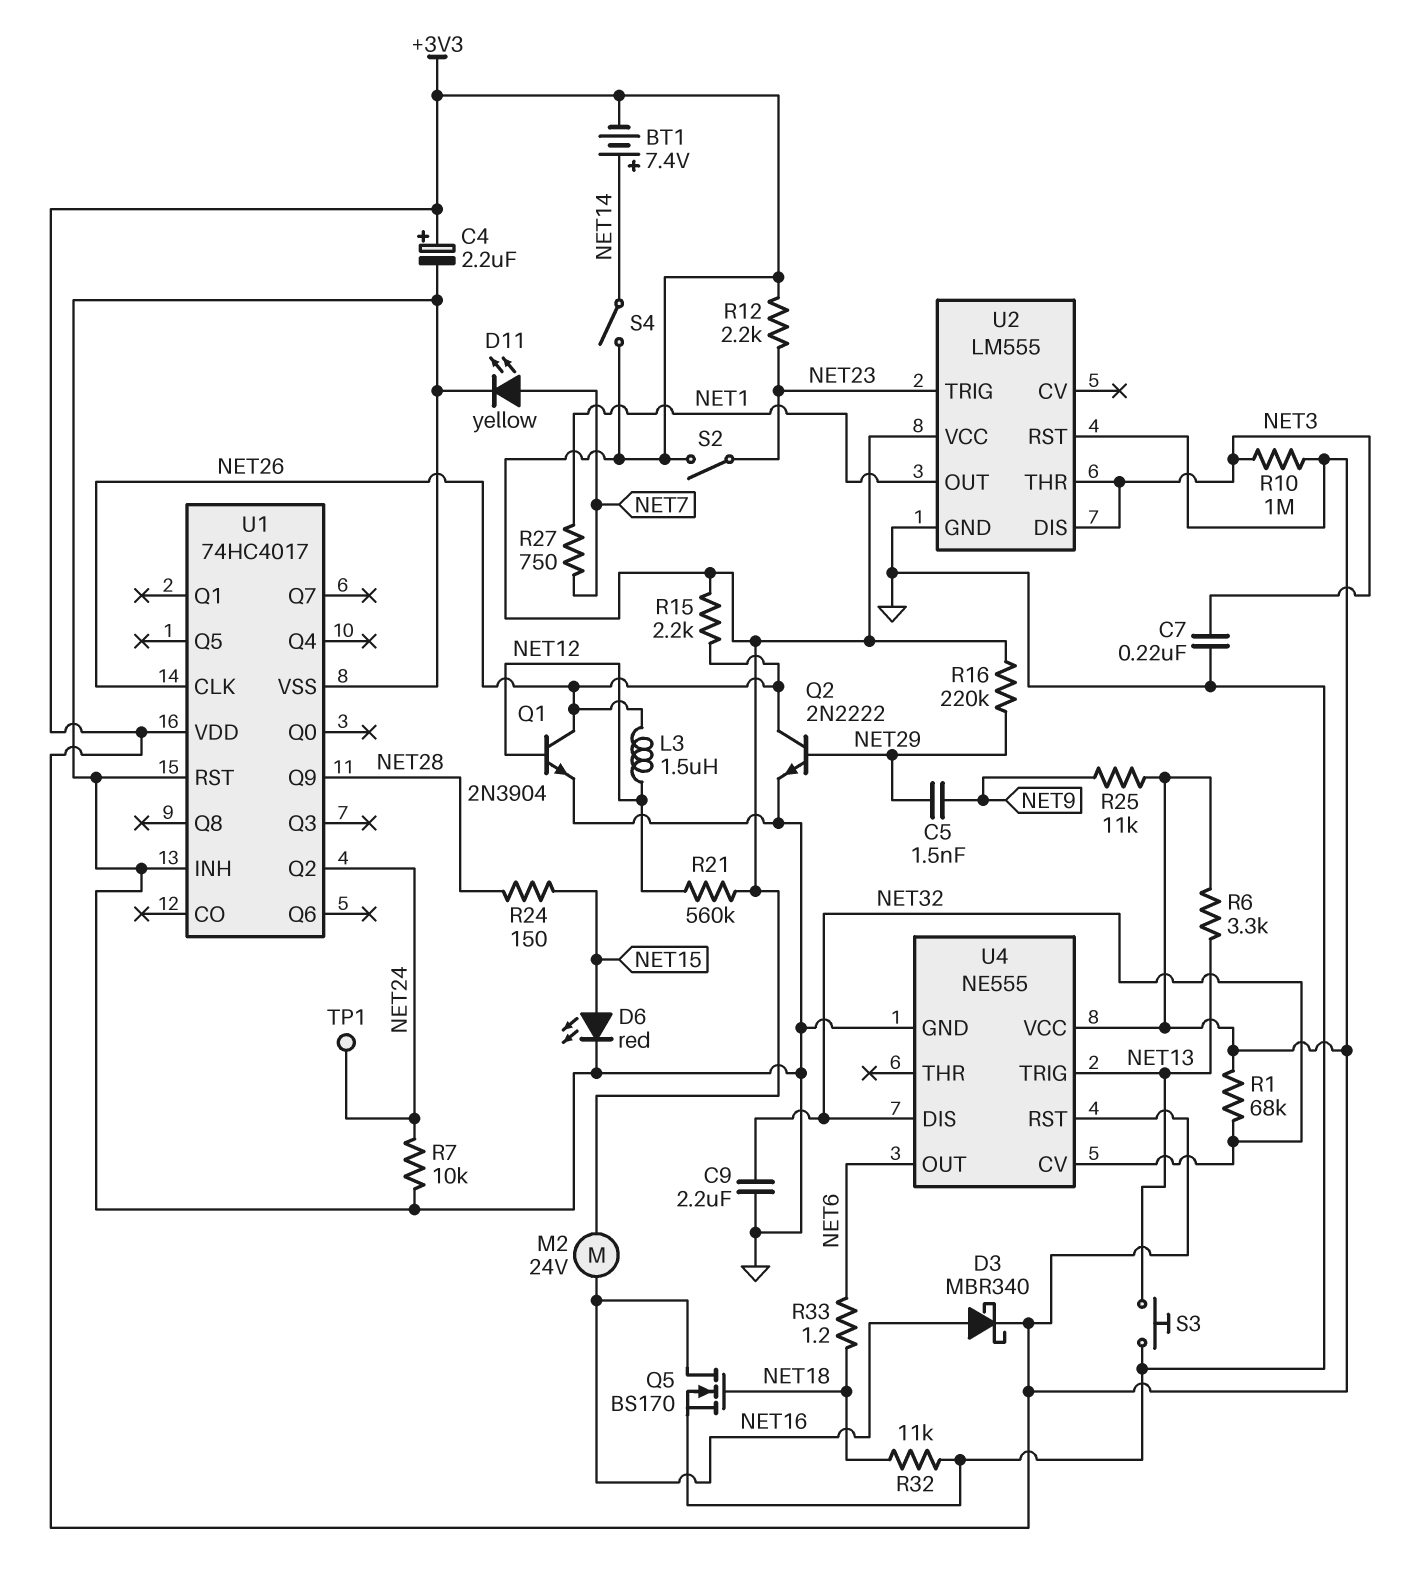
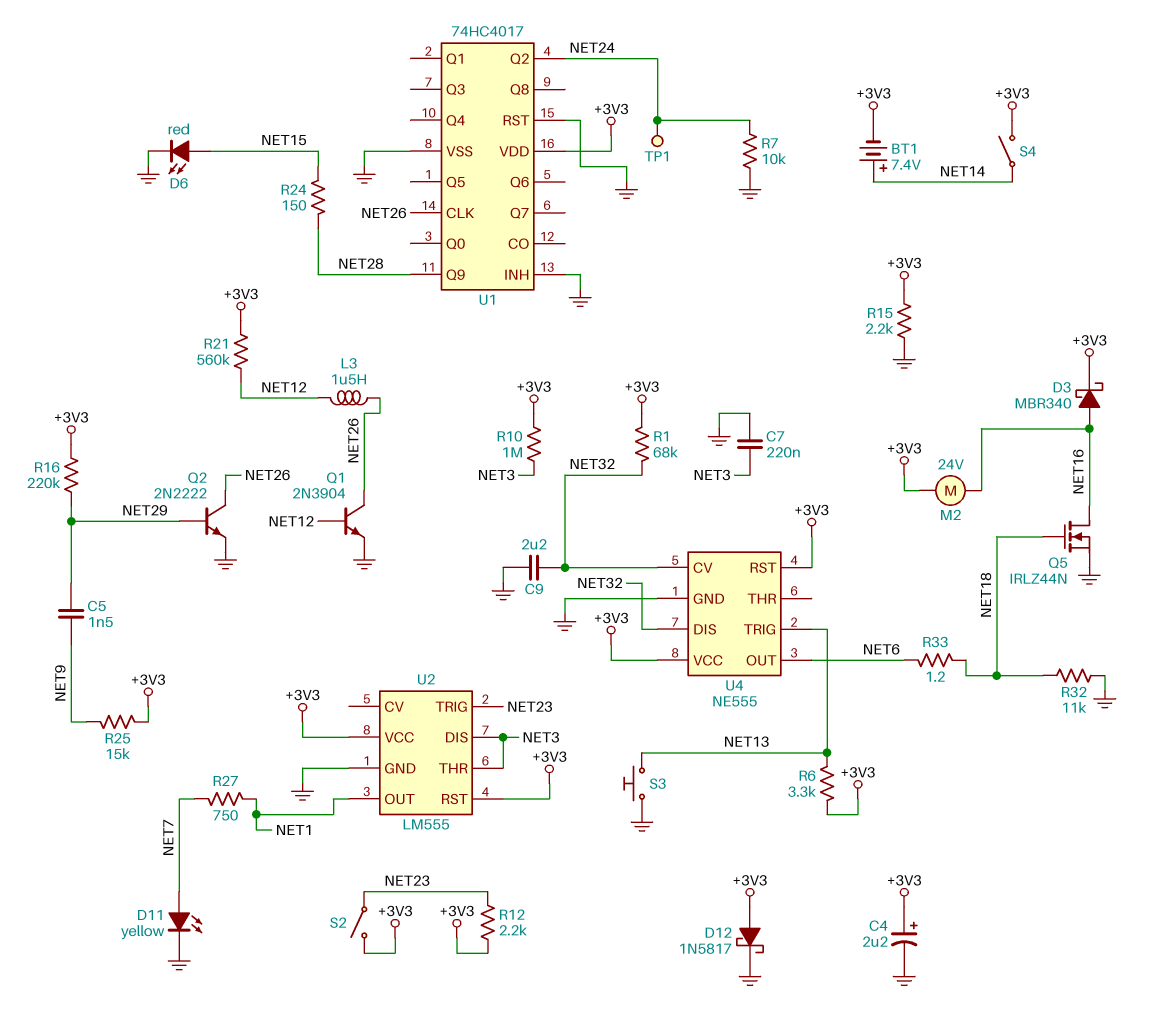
D12: none -> schottky 1N5817 (A +3V3, K GND)
Q5: NMOS BS170 (G NET18, D NET16, S GND) -> NMOS IRLZ44N (G NET18, D NET16, S GND)
R15: 2.2k (+3V3, NET26) -> 2.2k (+3V3, GND)
R25: 11k (+3V3, NET9) -> 15k (+3V3, NET9)

